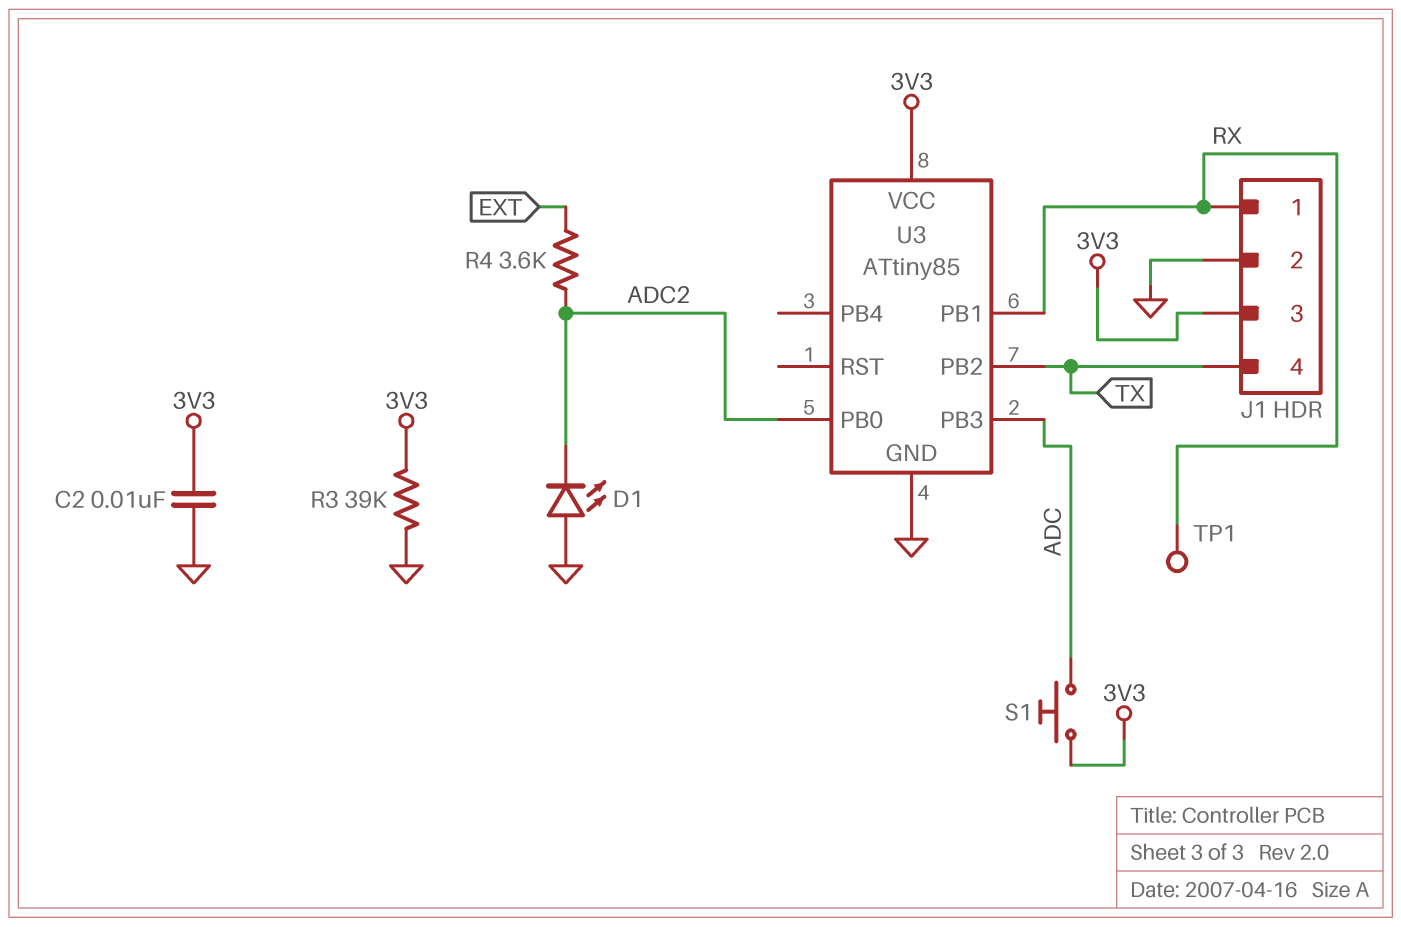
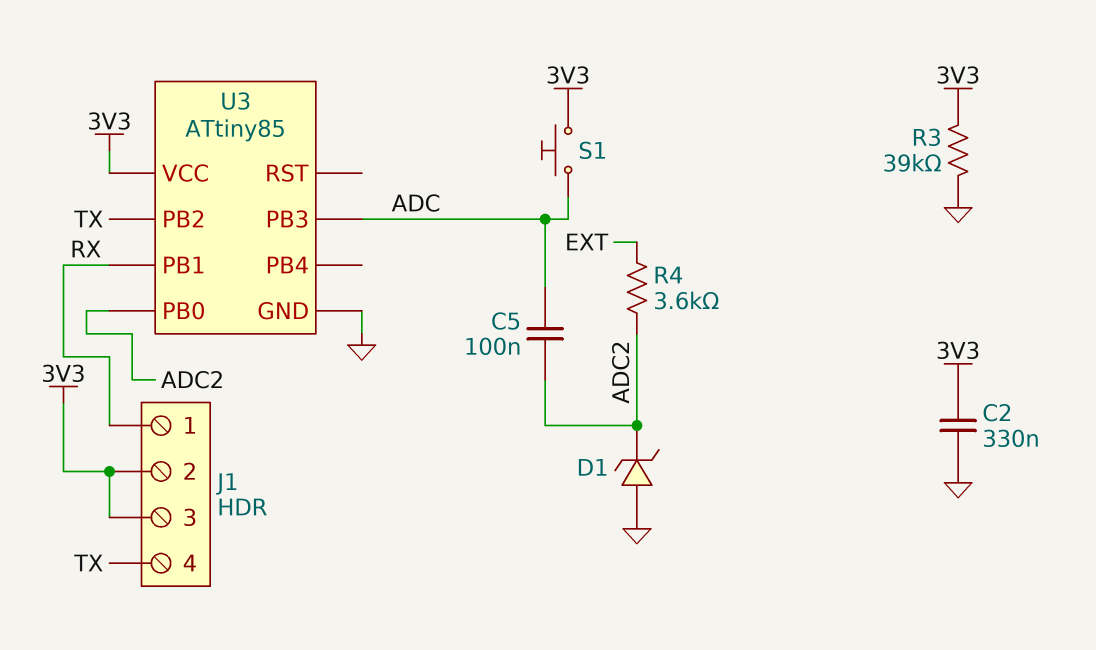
C2: 10nF (3V3, GND) -> 330nF (3V3, GND)
C5: none -> 100nF (ADC, ADC2)
D1: LED (A GND, K ADC2) -> zener (A GND, K ADC2)
J1 pin 2: GND -> 3V3
TP1: test point (RX) -> none

